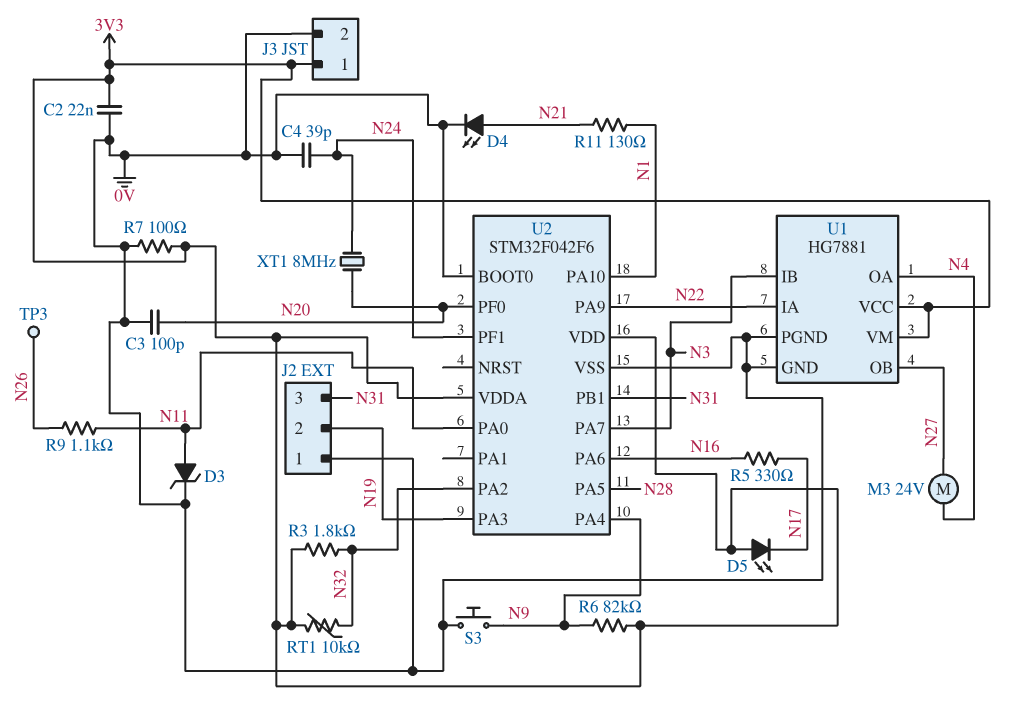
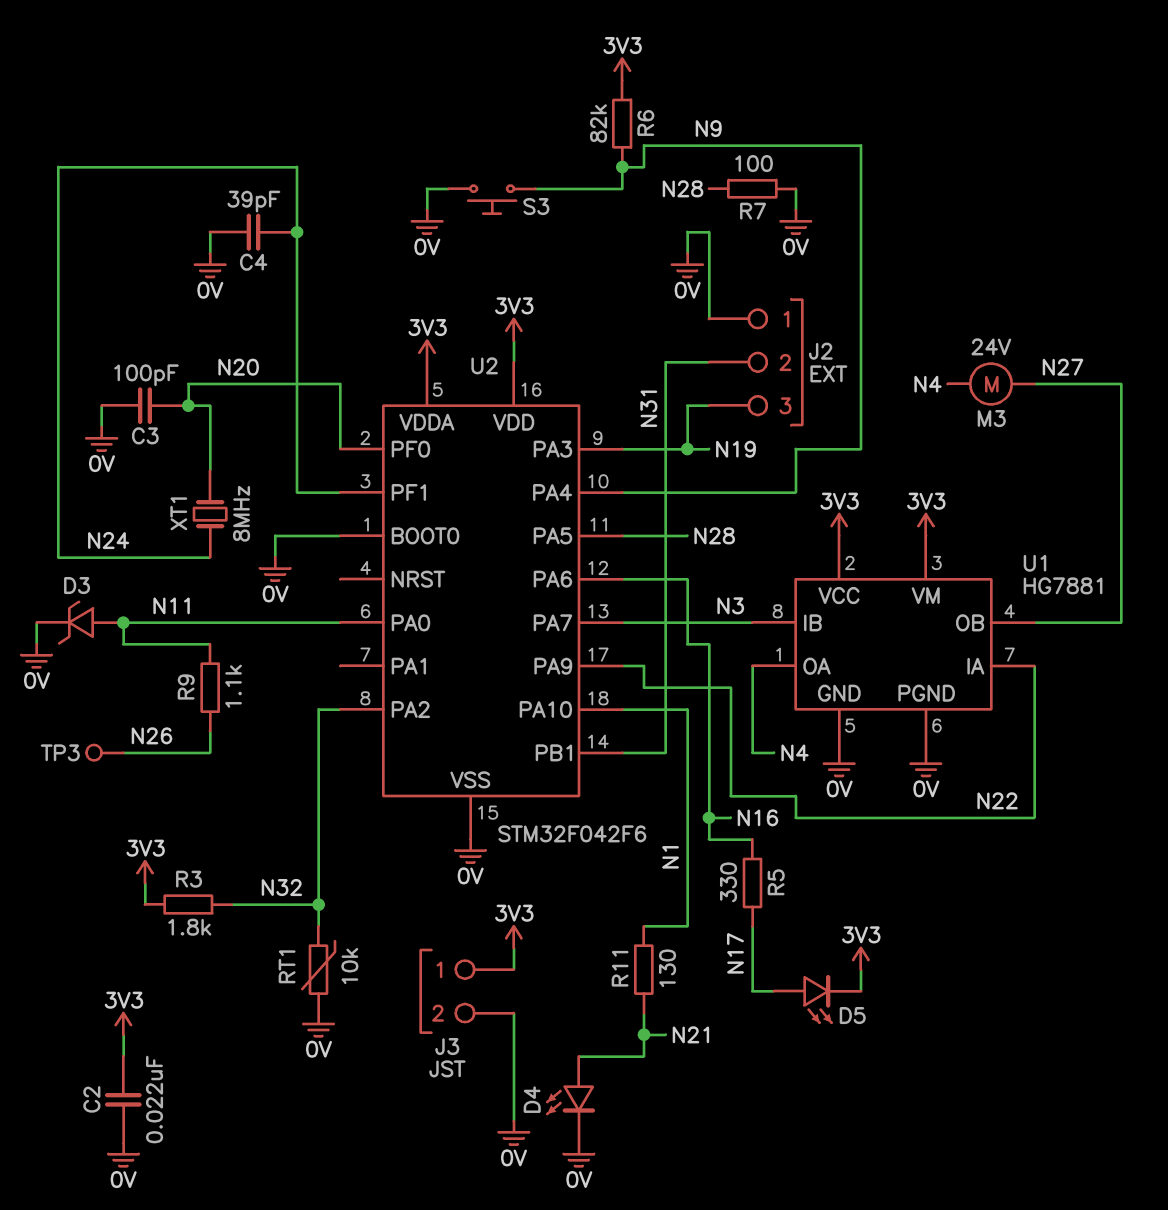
D5: LED (A 3V3, K N17) -> LED (A N17, K 3V3)
J2 pin 2: N19 -> N31
J2 pin 3: N31 -> N19
R7: 100 (0V, 3V3) -> 100 (0V, N28)
RT1: 10k (3V3, N32) -> 10k (0V, N32)

